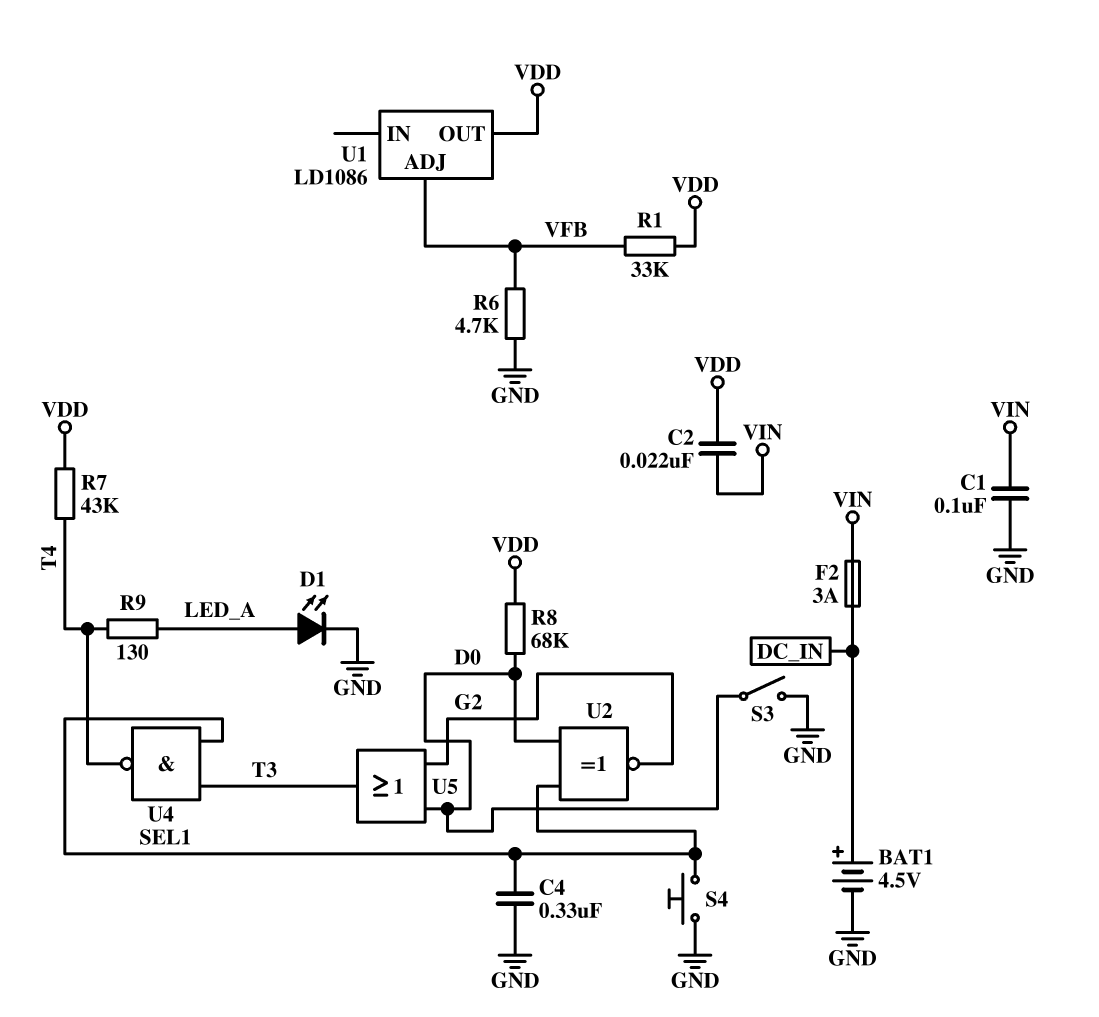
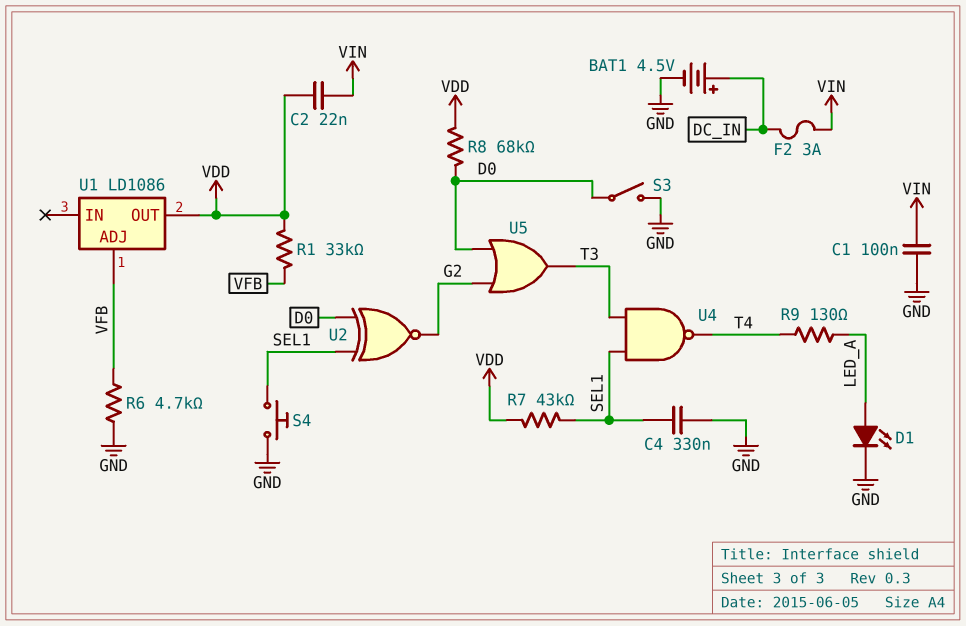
R7: 43k (T4, VDD) -> 43k (SEL1, VDD)

